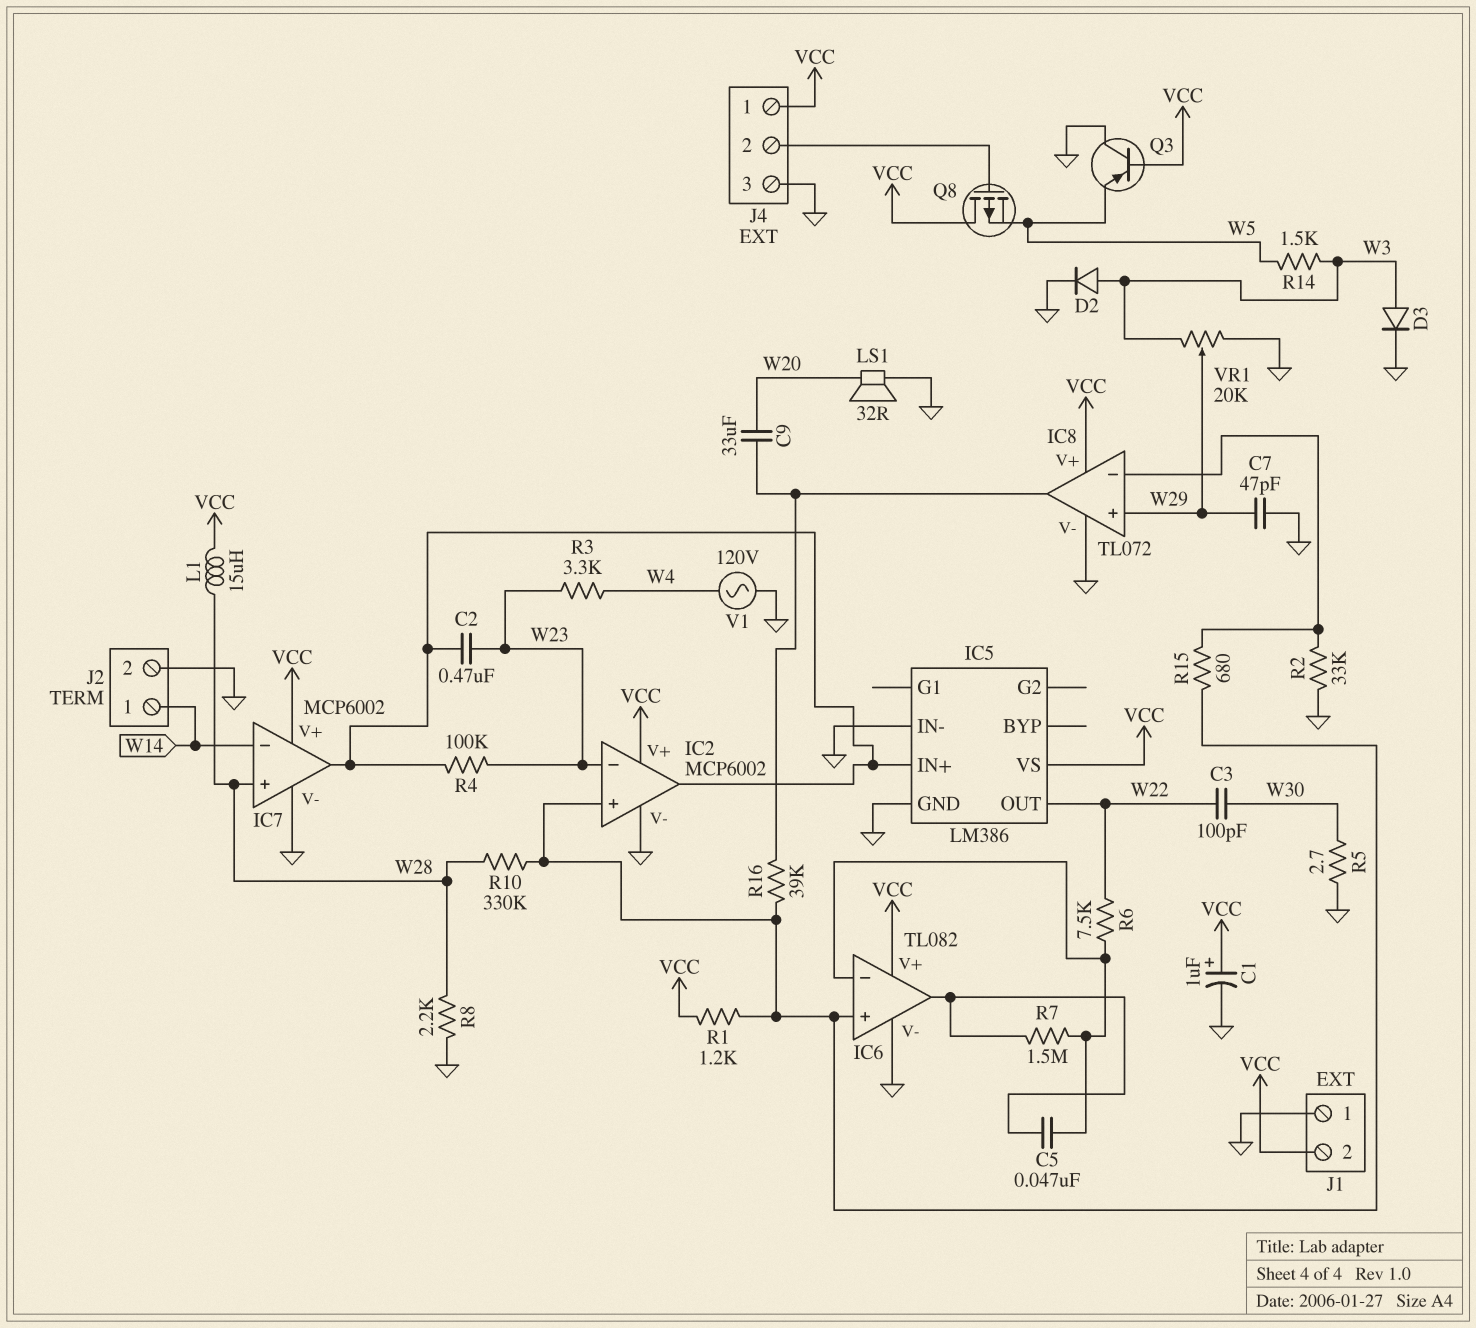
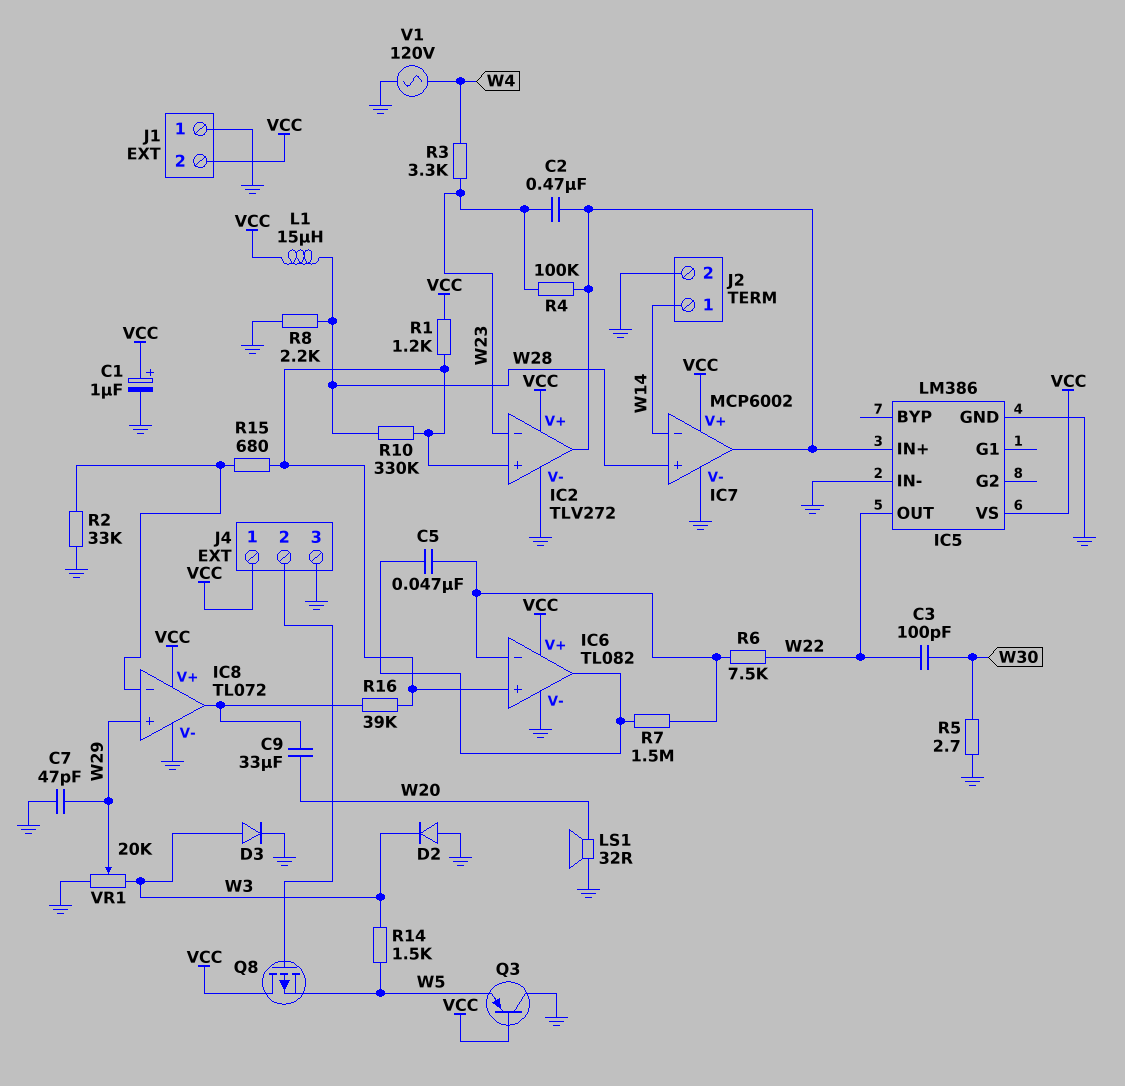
D2: diode (A W3, K GND) -> diode (A GND, K W3)
IC2: MCP6002 -> TLV272

